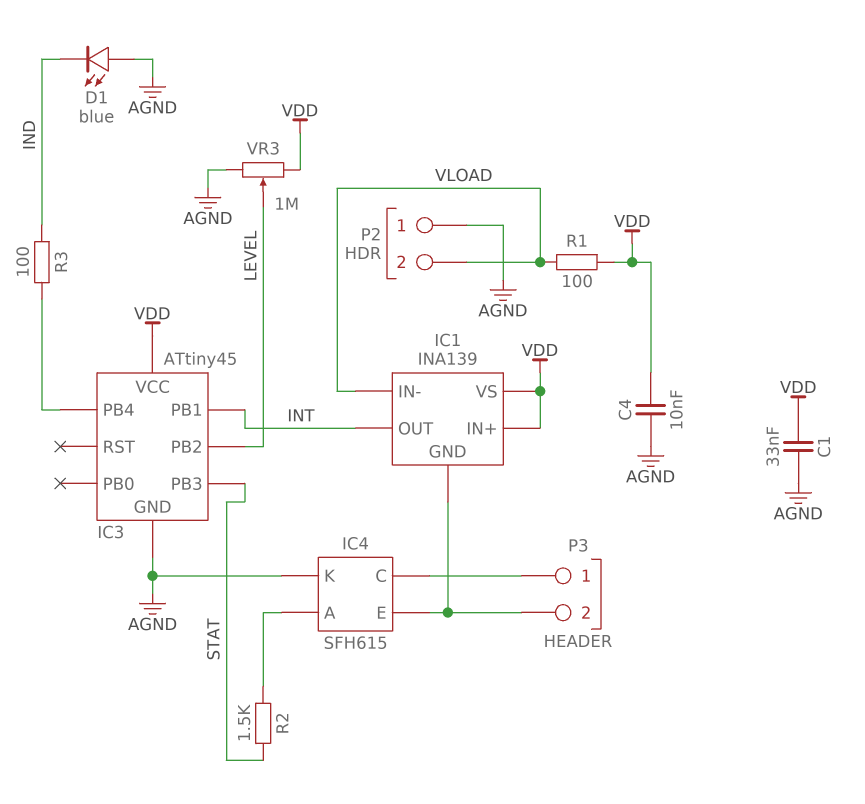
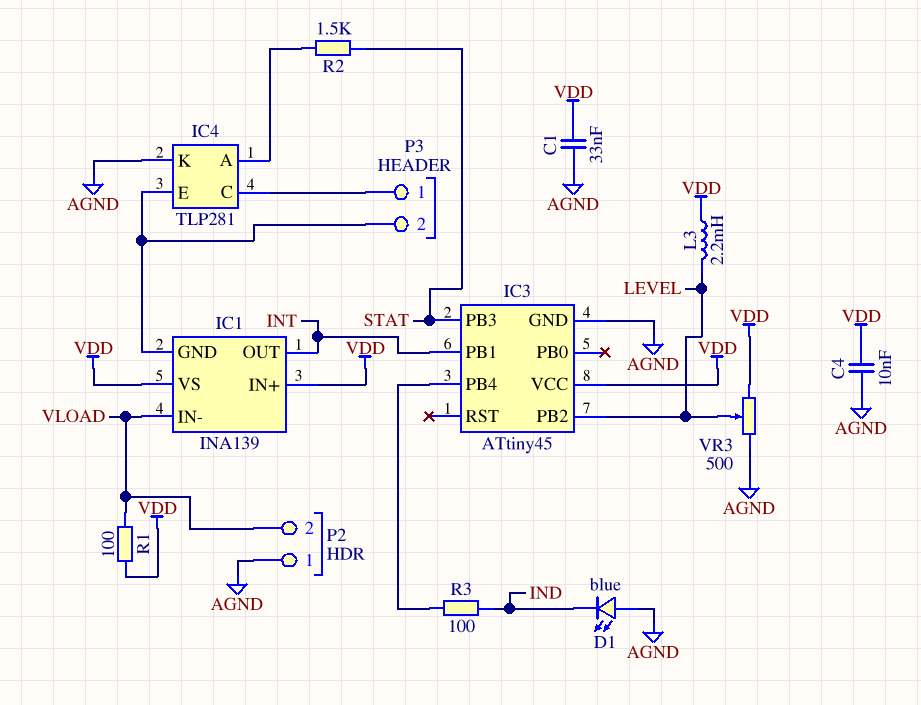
IC4: SFH615 -> TLP281
L3: none -> 2.2mH (LEVEL, VDD)
VR3: 1M (AGND, VDD, wiper LEVEL) -> 500 (AGND, VDD, wiper LEVEL)

